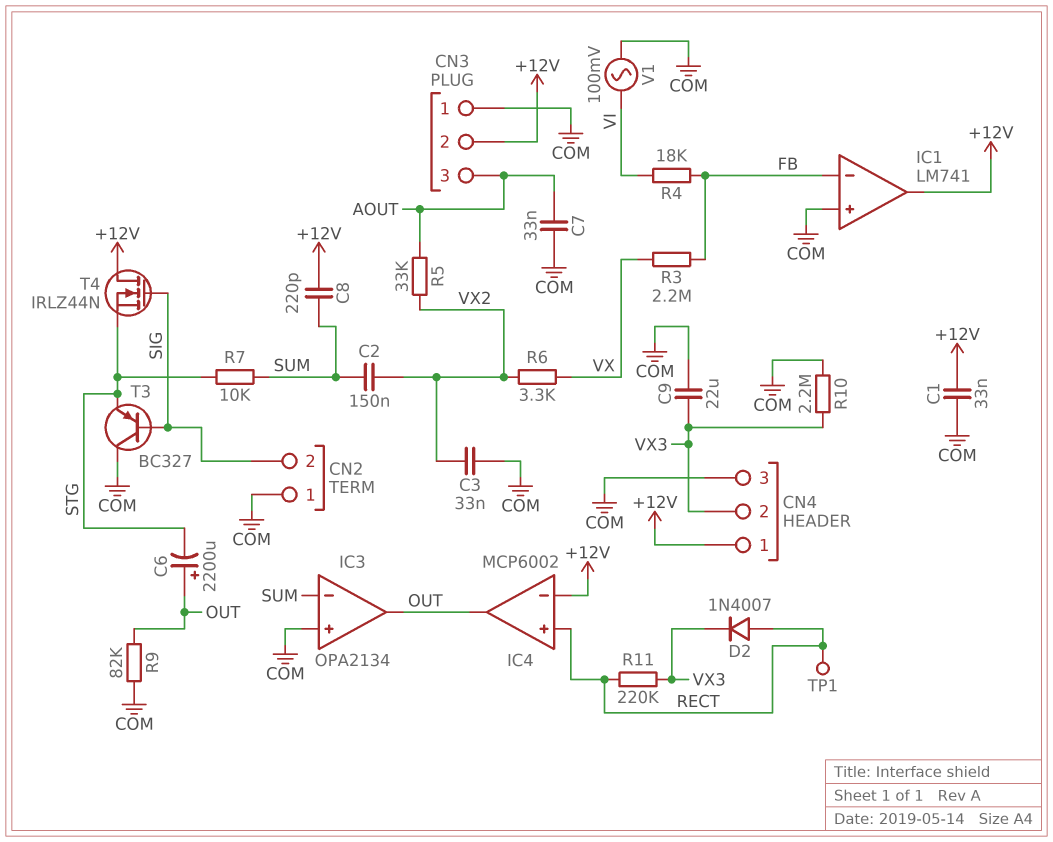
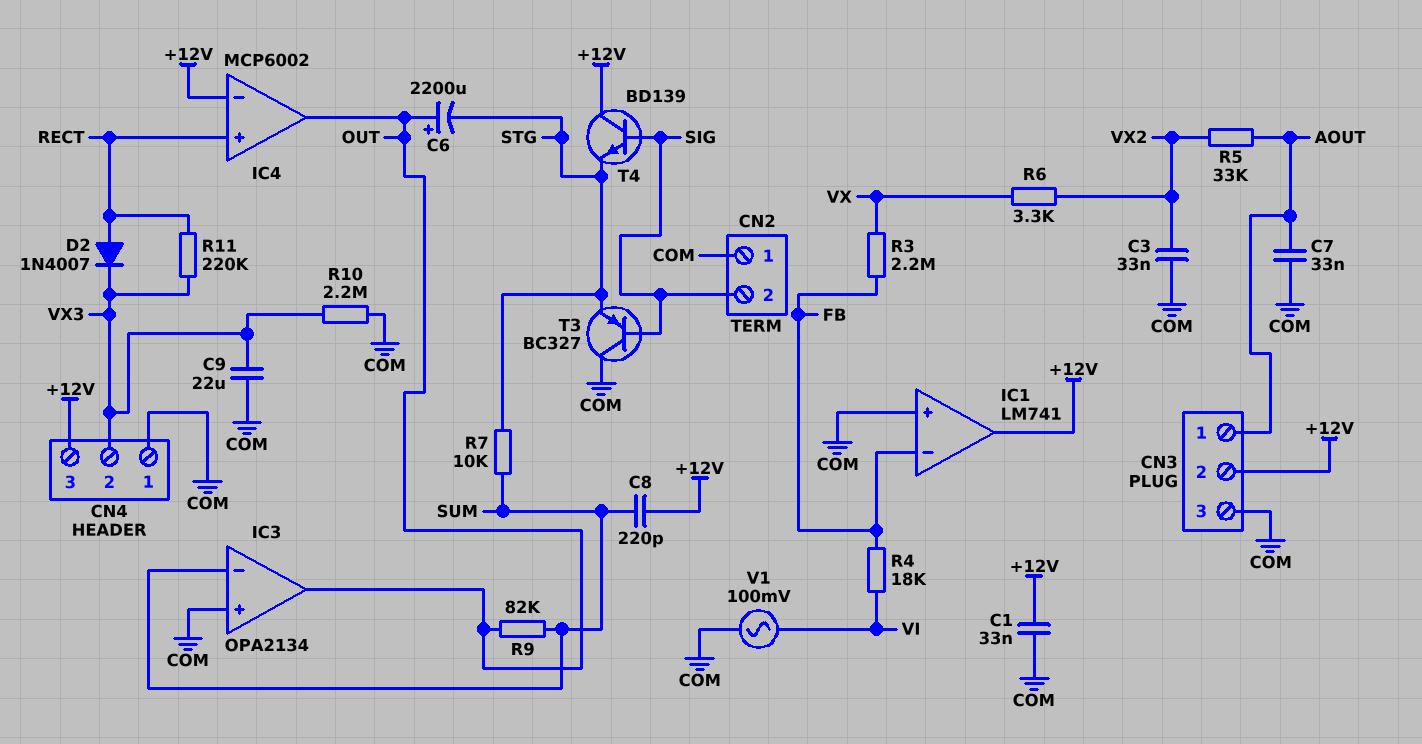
C2: 150nF (SUM, VX2) -> none
CN3 pin 1: COM -> AOUT
CN3 pin 3: AOUT -> COM
CN4 pin 1: +12V -> COM
CN4 pin 3: COM -> +12V
R9: 82k (COM, OUT) -> 82k (OUT, SUM)
T4: NMOS IRLZ44N (G SIG, D +12V, S STG) -> NPN BD139 (B SIG, C +12V, E STG)
TP1: test point (RECT) -> none

